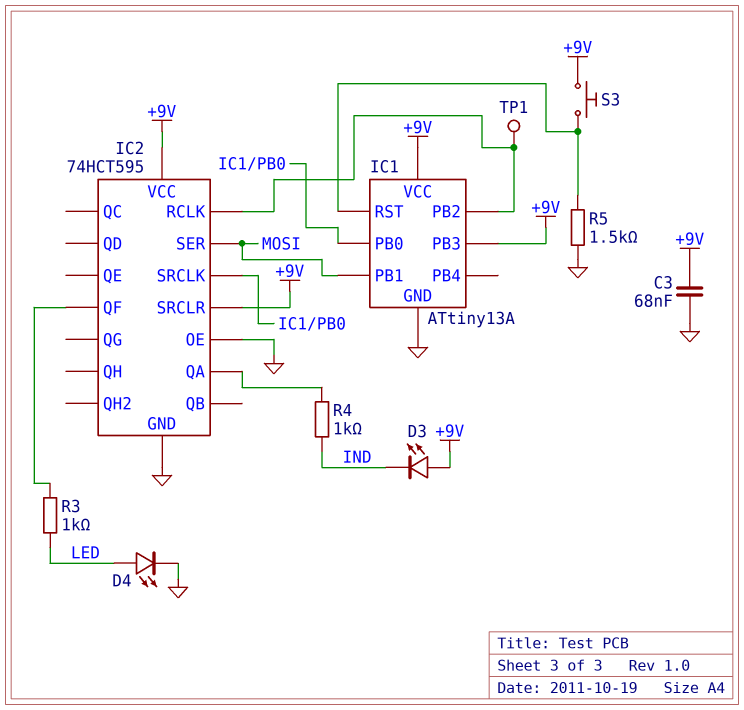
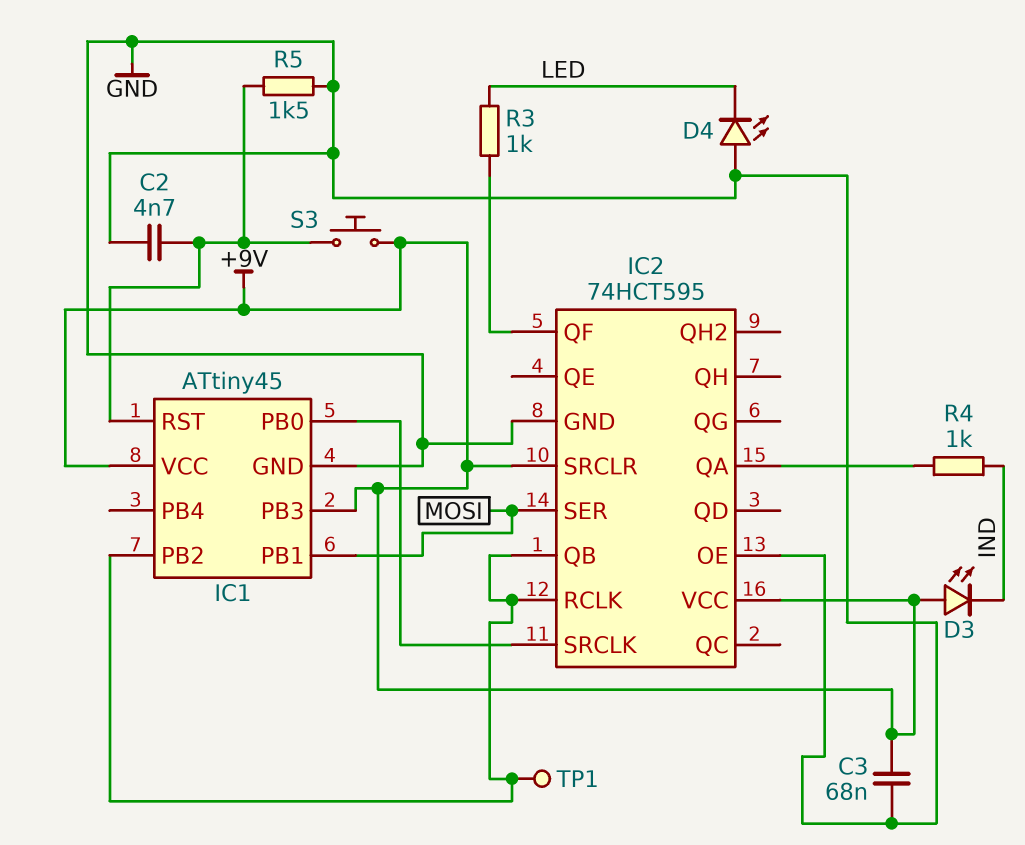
C2: none -> 4.7nF (GND, IC1/RST)
D4: LED (A LED, K GND) -> LED (A GND, K LED)
IC1: ATtiny13A -> ATtiny45
IC2 pin QB: none -> IC1/PB2

